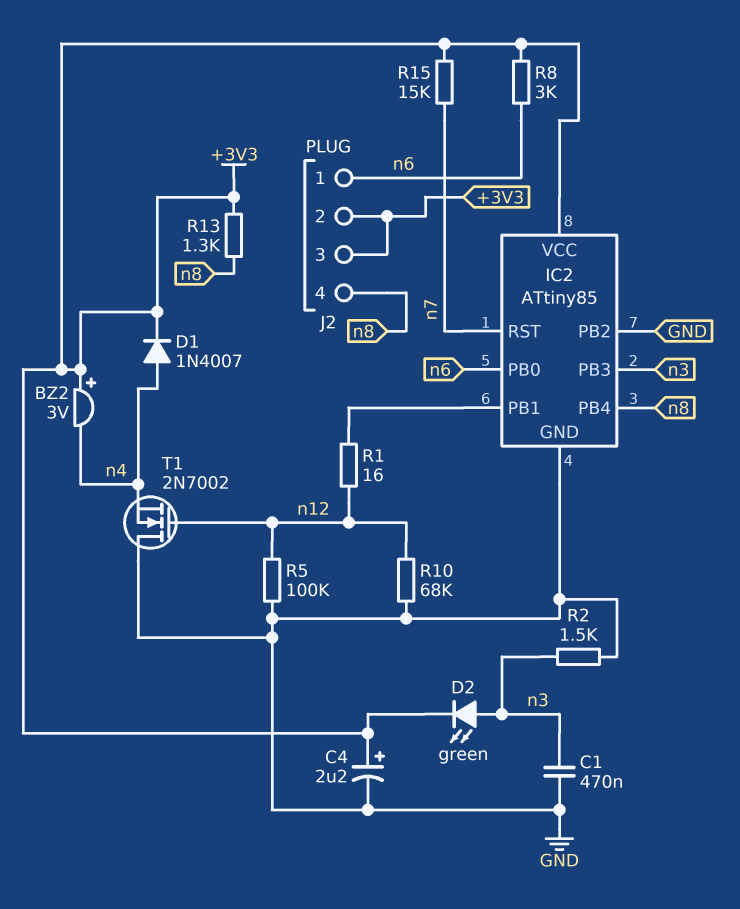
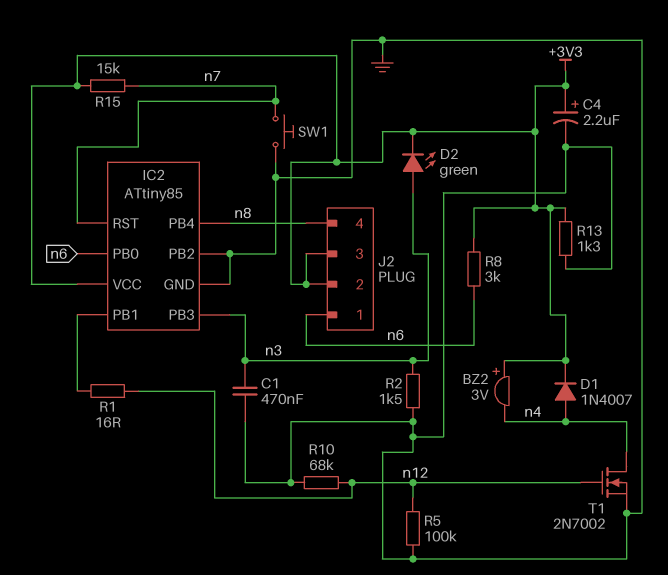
R13: 1.3k (+3V3, n8) -> 1.3k (+3V3, GND)
SW1: none -> button (GND, n7)
T1: NMOS 2N7002 (G n12, D GND, S n4) -> NMOS 2N7002 (G n12, D n4, S GND)

